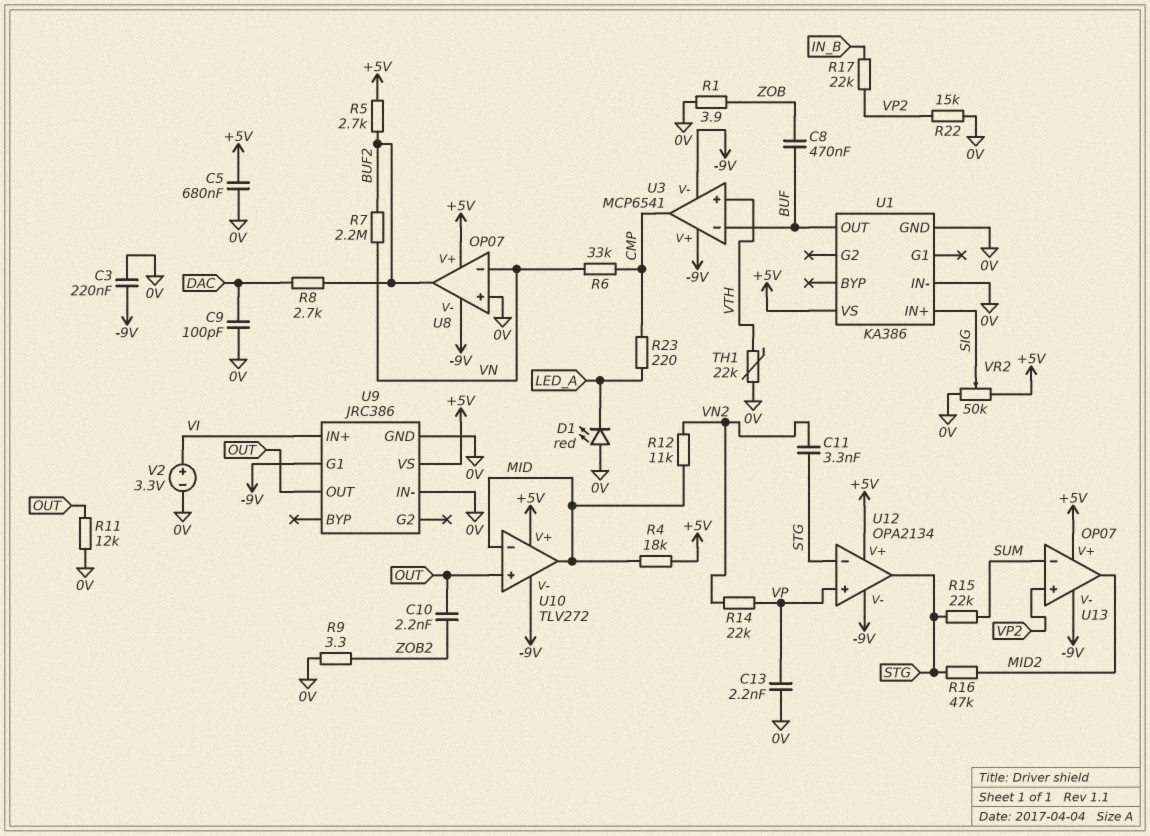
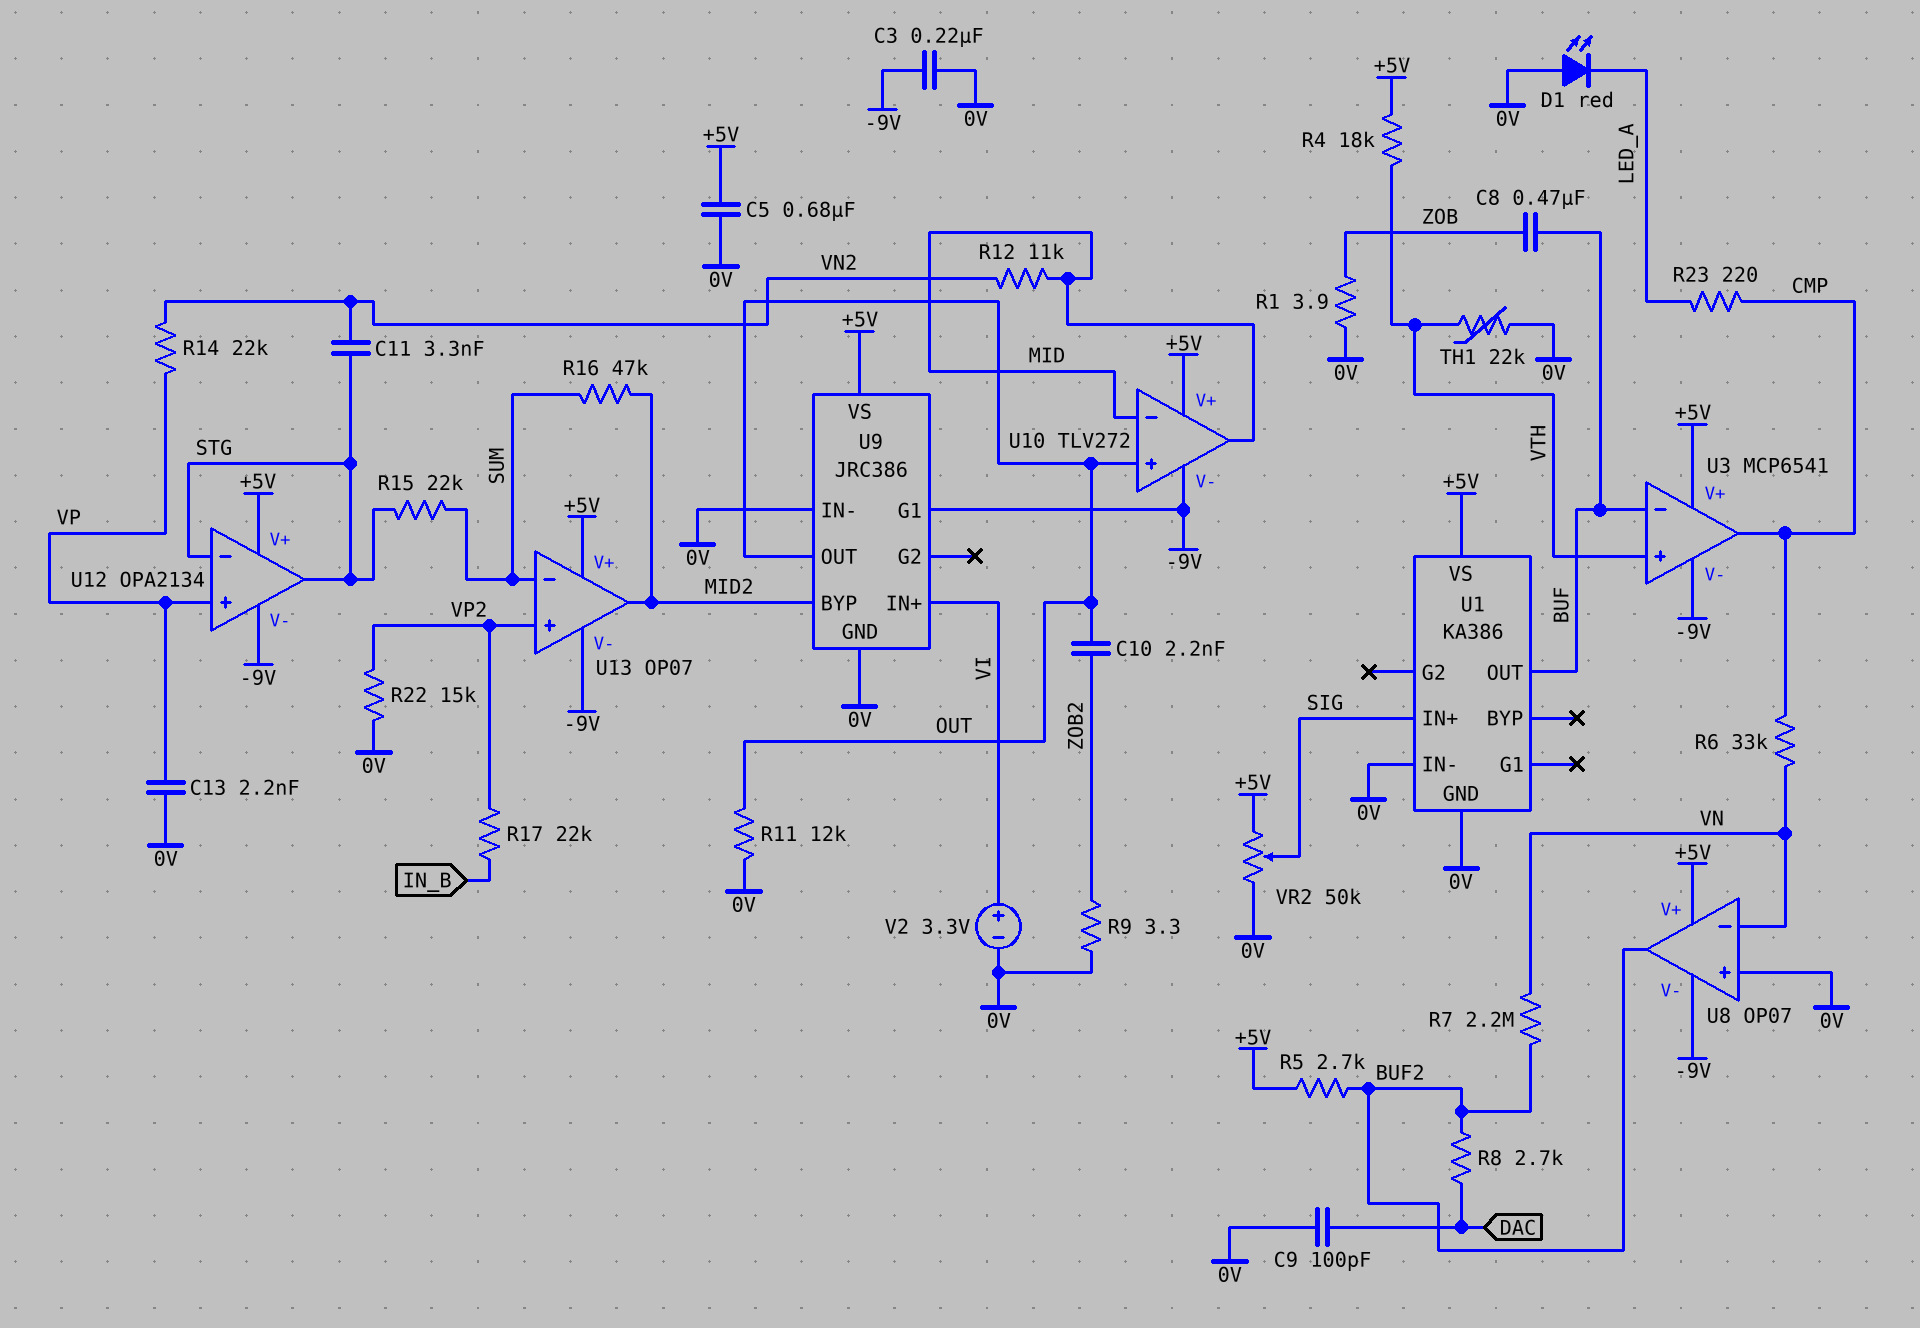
R4: 18k (+5V, MID) -> 18k (+5V, VTH)
R16: 47k (MID2, STG) -> 47k (MID2, SUM)
U3 pin V+: -9V -> +5V
U9 pin BYP: none -> MID2

